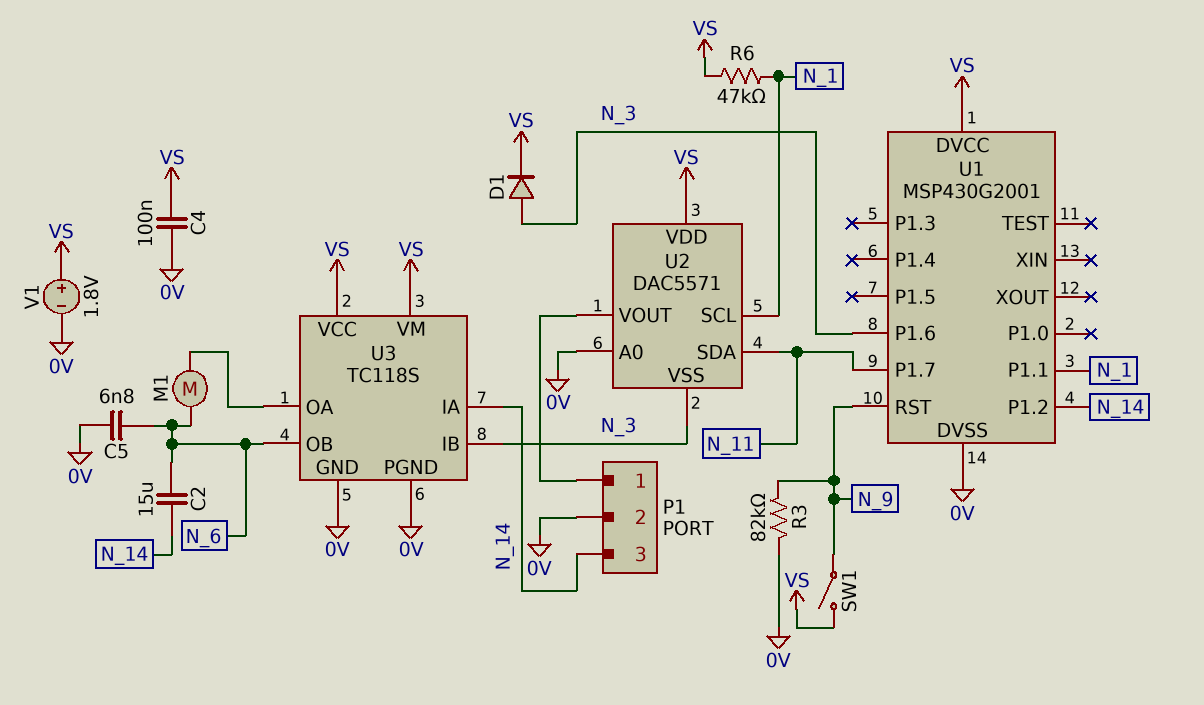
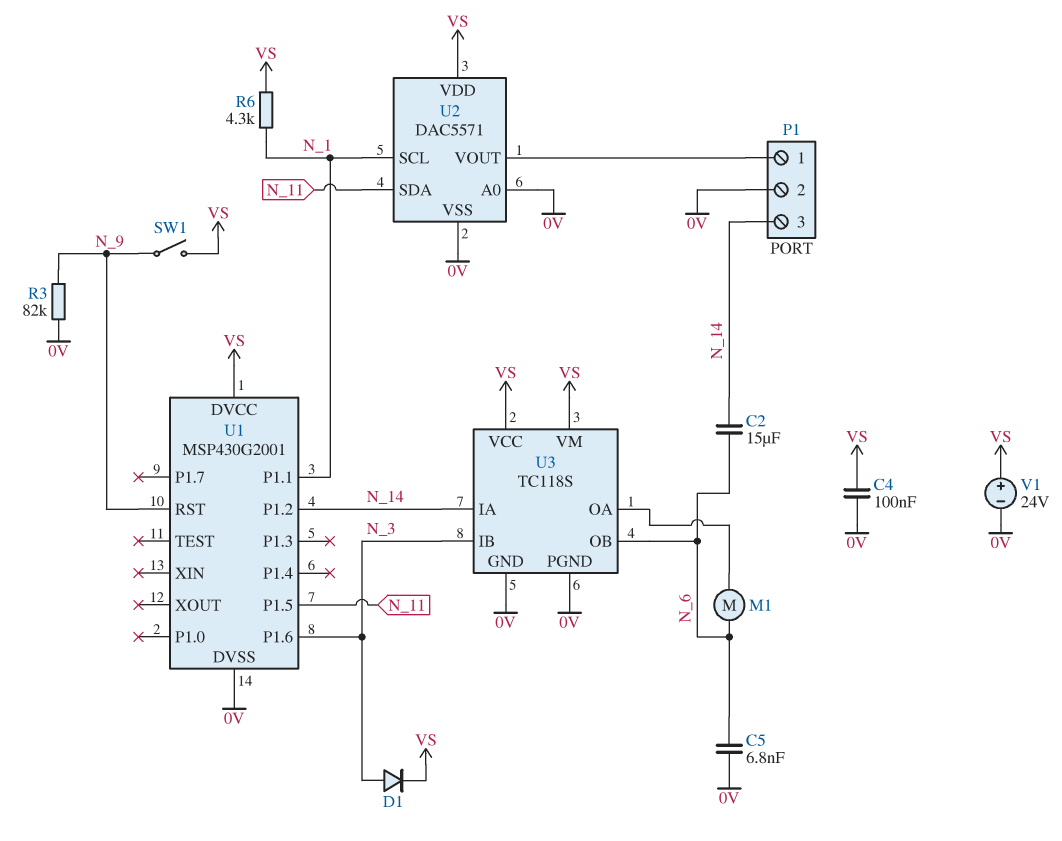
R6: 47k (N_1, VS) -> 4.3k (N_1, VS)
U1 pin P1.5: none -> N_11
U1 pin P1.7: N_11 -> none
U2 pin VSS: N_3 -> 0V
V1: 1.8V (plus VS, minus 0V) -> 24V (plus VS, minus 0V)

